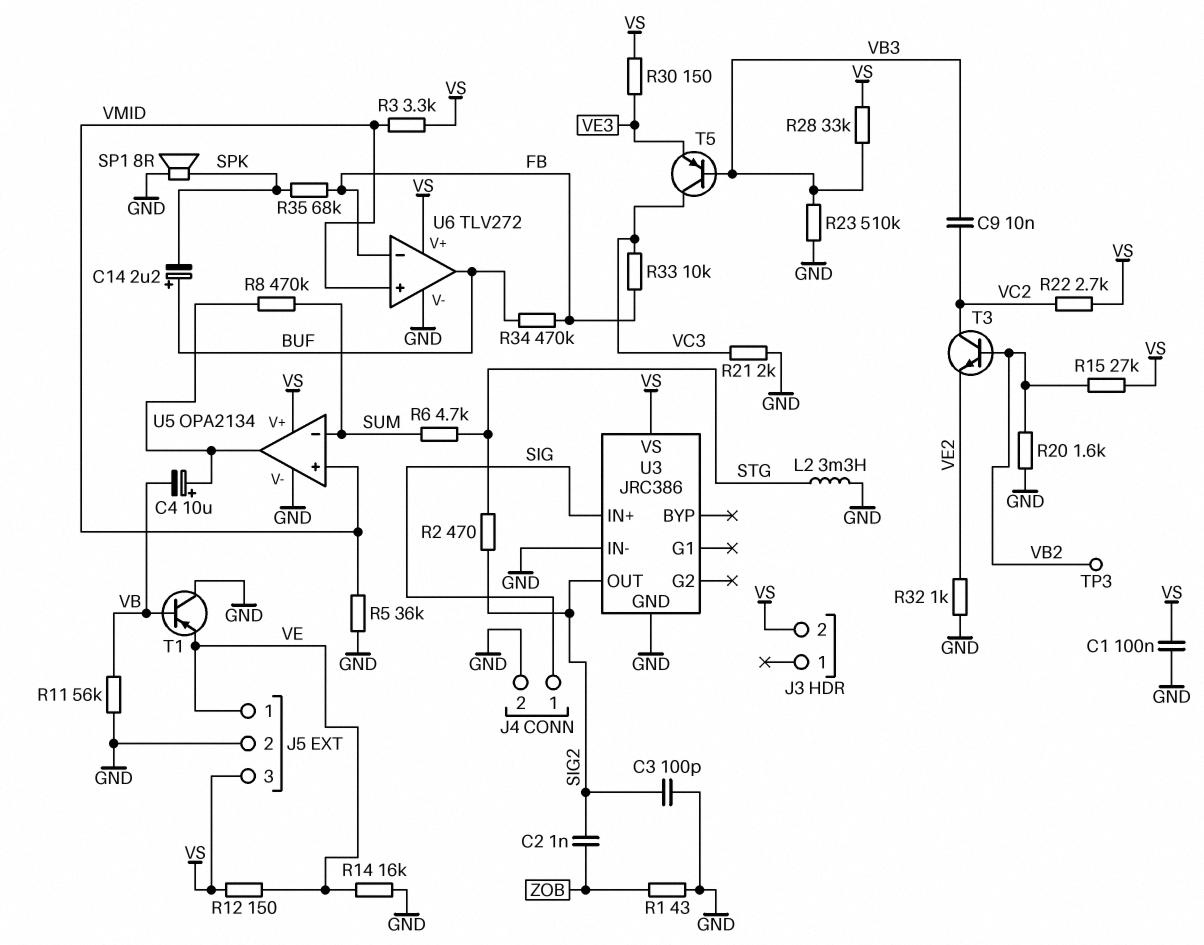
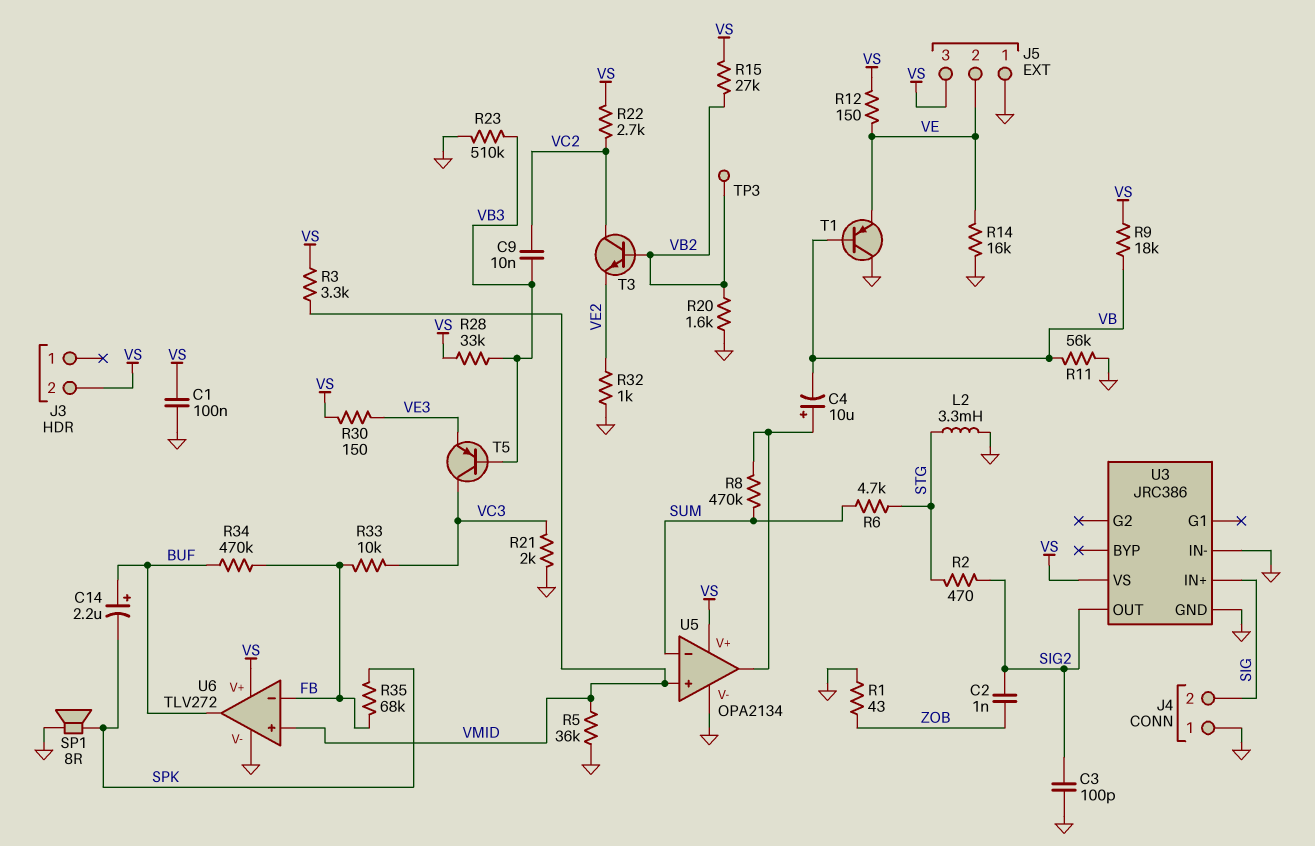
J4 pin 1: SIG -> GND
J4 pin 2: GND -> SIG
J5 pin 1: VE -> GND
J5 pin 2: GND -> VE
R9: none -> 18k (VB, VS)

